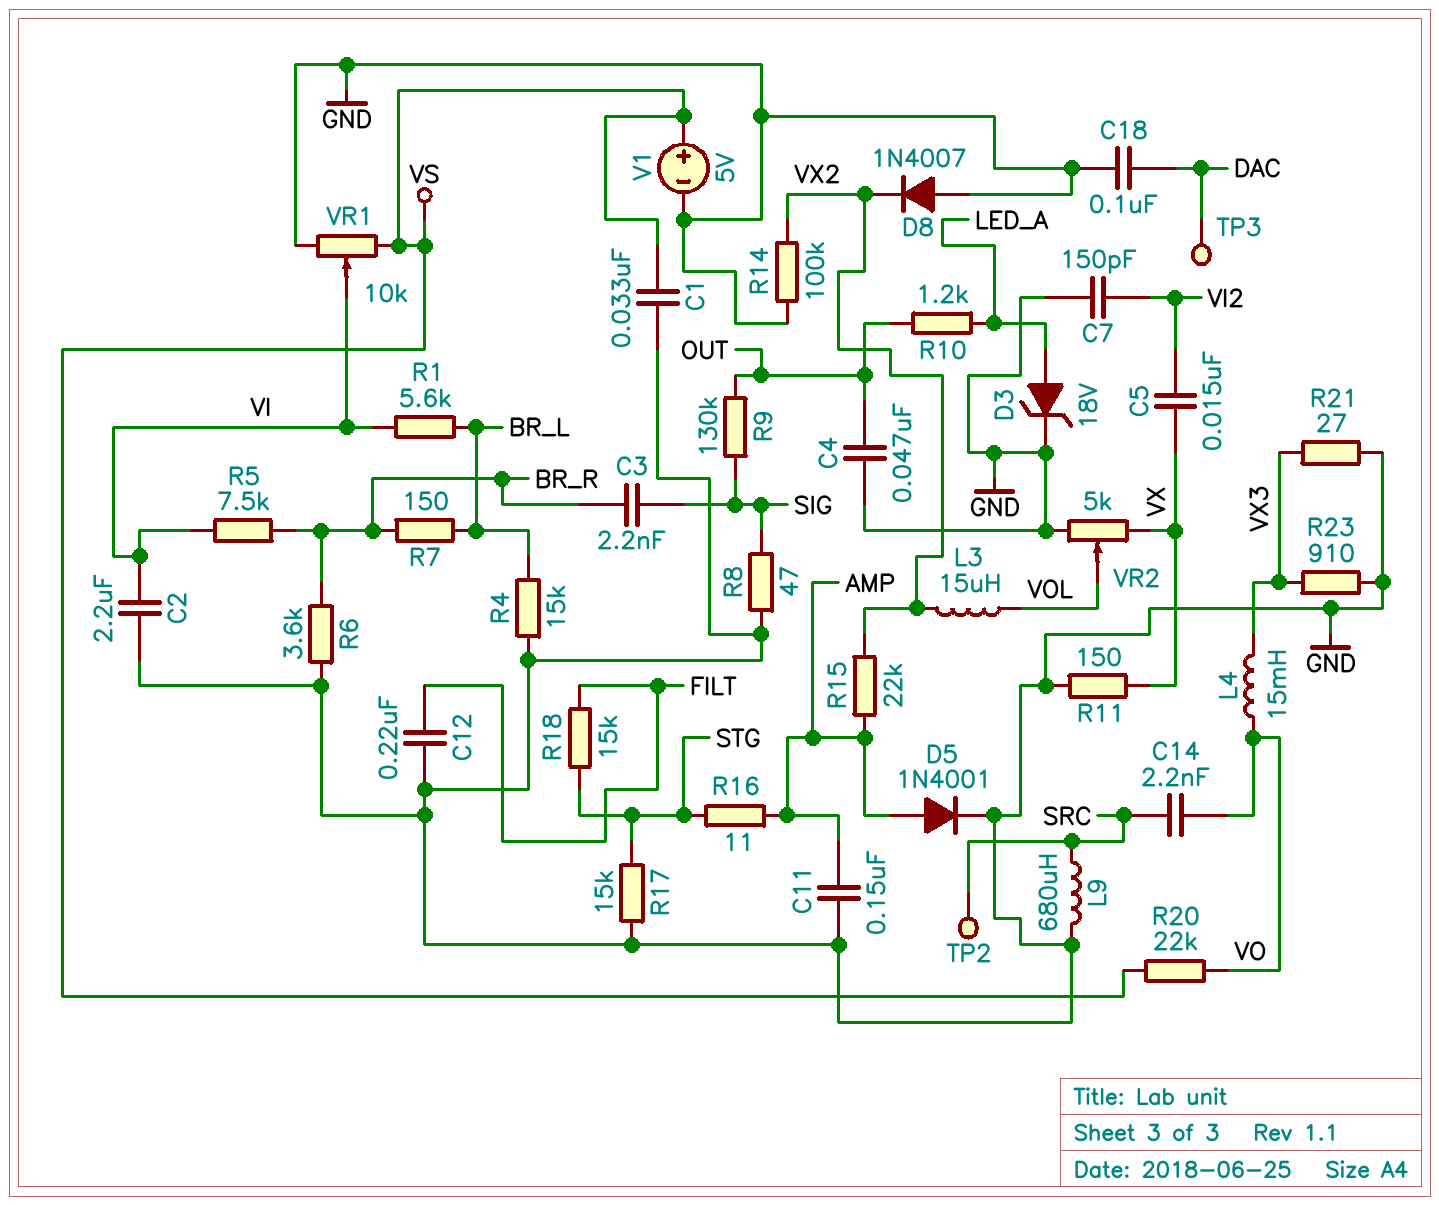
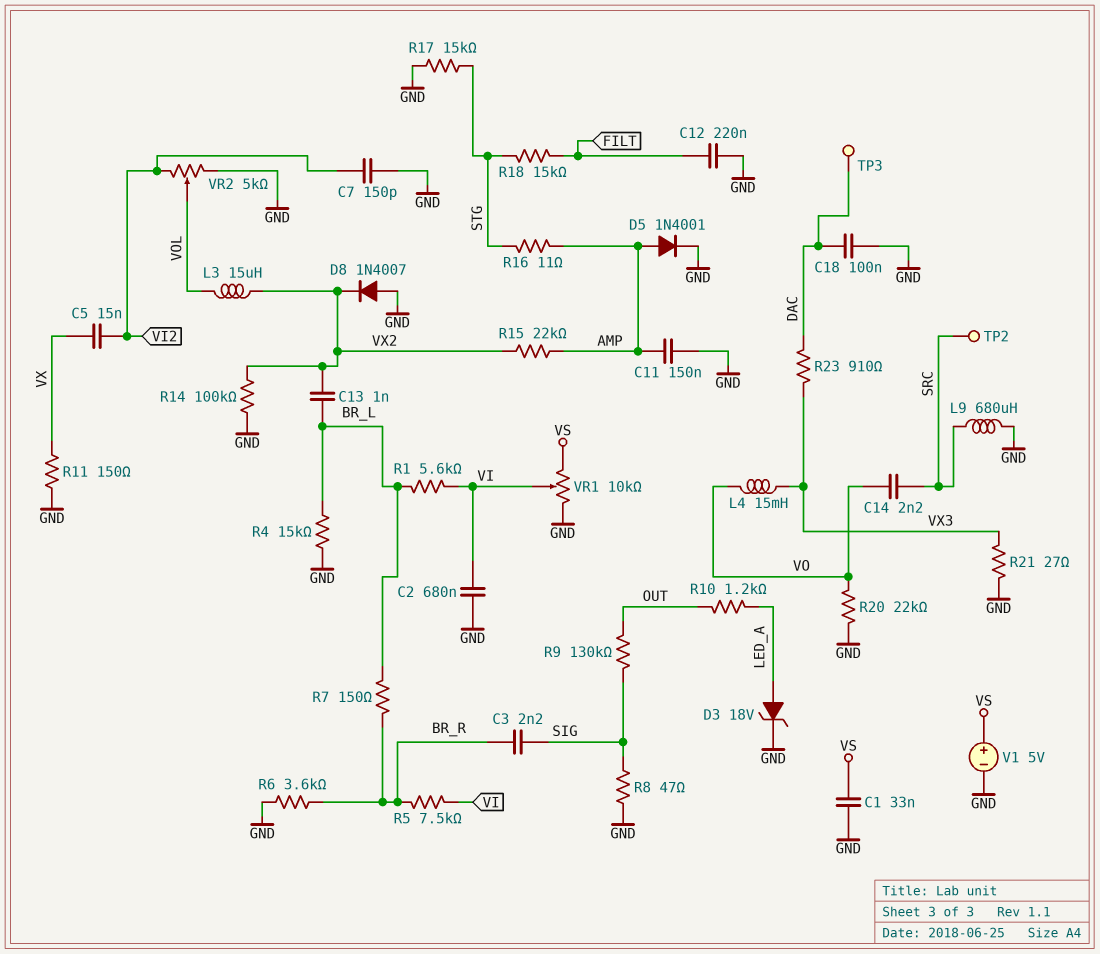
C2: 2.2uF (GND, VI) -> 680nF (GND, VI)
C4: 47nF (GND, OUT) -> none
C13: none -> 1nF (BR_L, VX2)
R20: 22k (VO, VS) -> 22k (GND, VO)
R23: 910 (GND, VX3) -> 910 (DAC, VX3)
VR2: 5k (GND, VX, wiper VOL) -> 5k (GND, VI2, wiper VOL)

